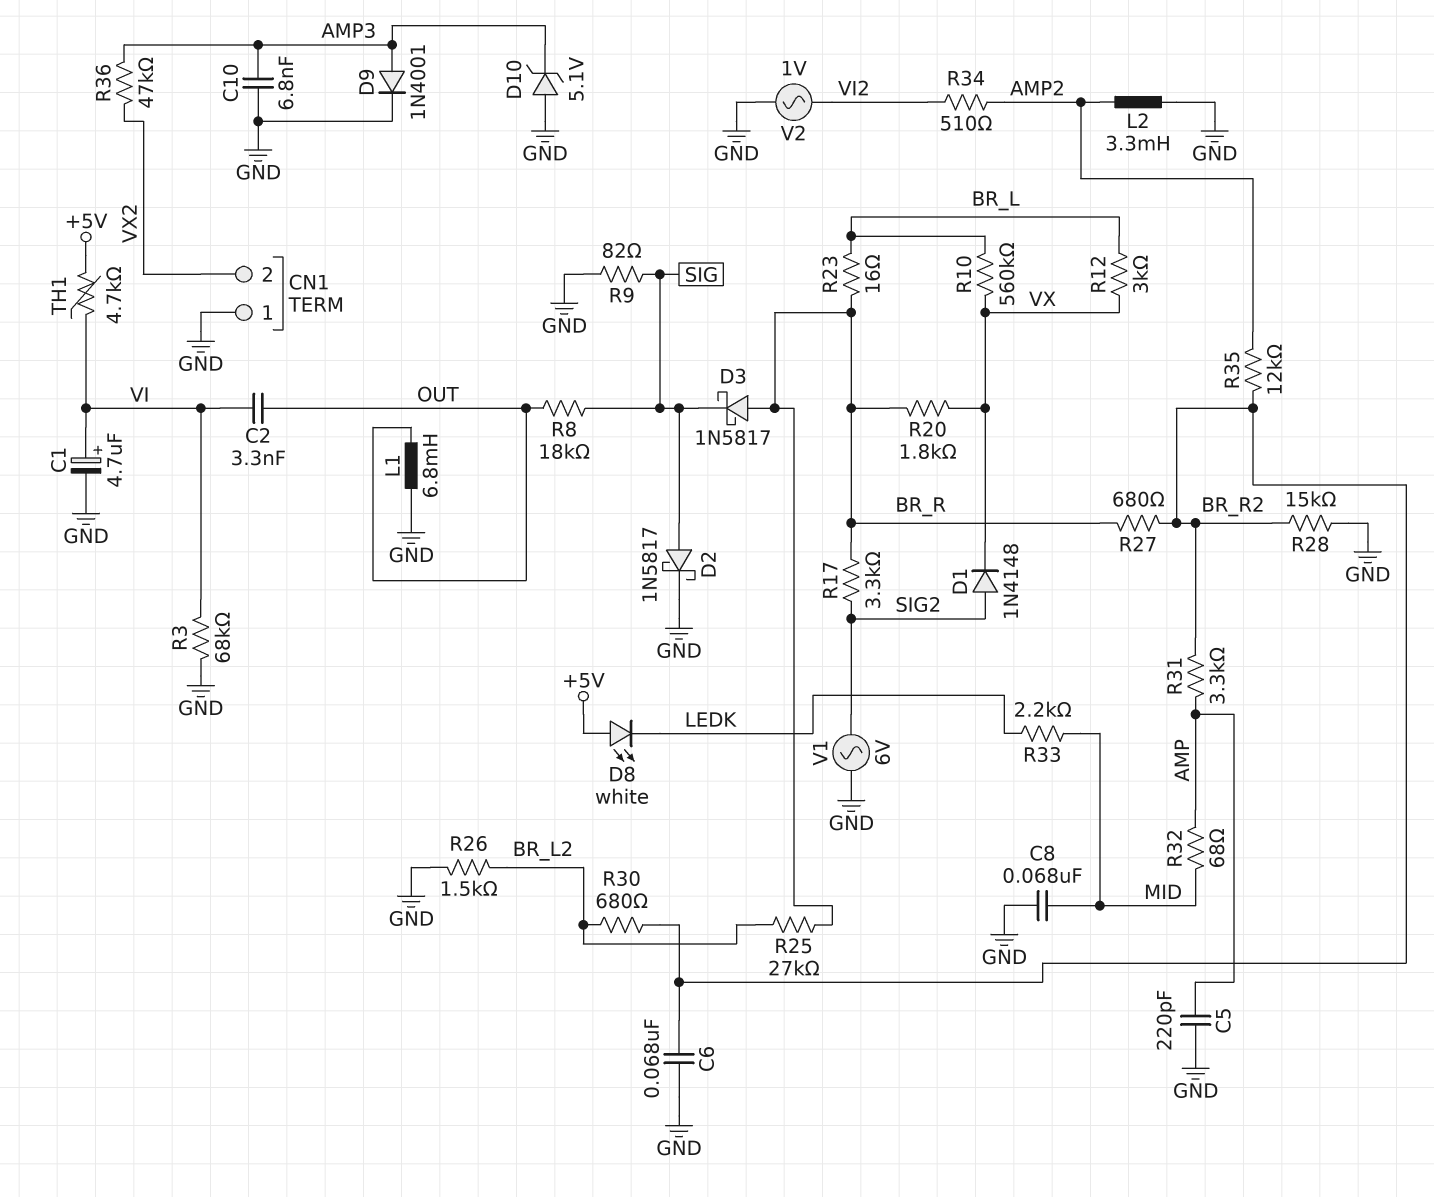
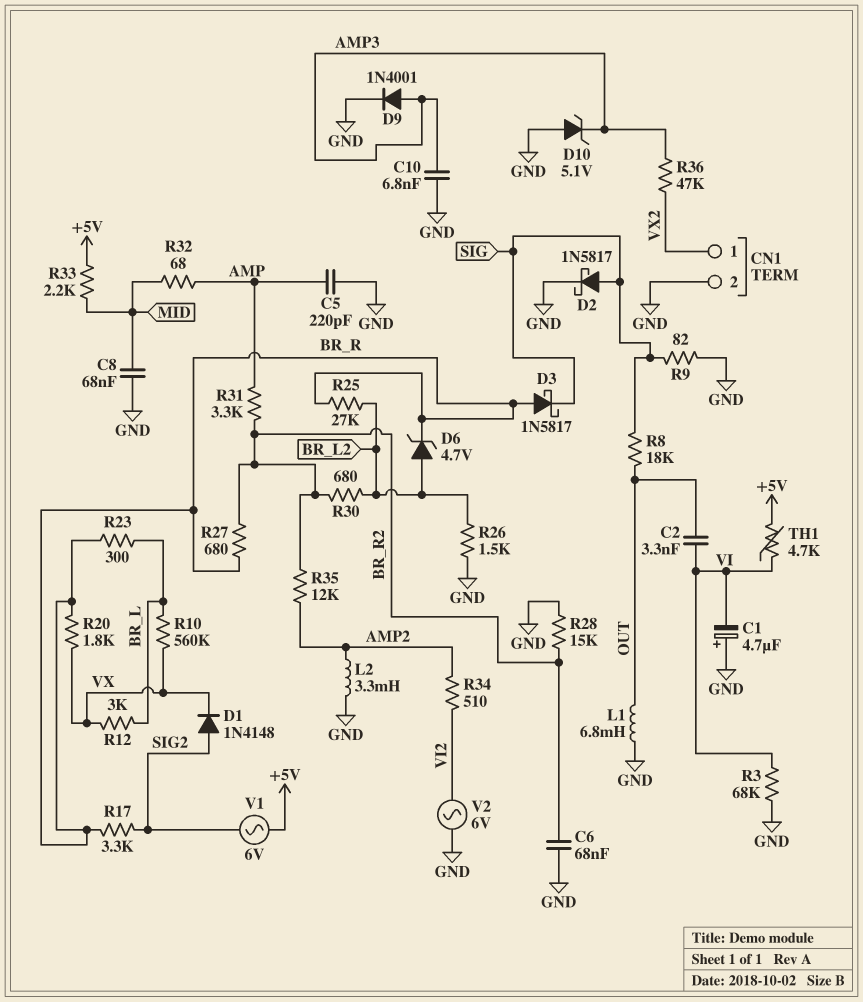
C1: 4.7uF (plus VI, minus GND) -> 4.7uF (plus GND, minus VI)
CN1 pin 1: GND -> VX2
CN1 pin 2: VX2 -> GND
D6: none -> zener 4.7V (A BR_L2, K BR_R)
D8: LED white (A +5V, K LEDK) -> none
R23: 16 (BR_L, BR_R) -> 300 (BR_L, BR_R)
R33: 2.2k (LEDK, MID) -> 2.2k (+5V, MID)
V1: AC 6V (GND, SIG2) -> AC 6V (+5V, SIG2)
V2: AC 1V (GND, VI2) -> AC 6V (GND, VI2)

